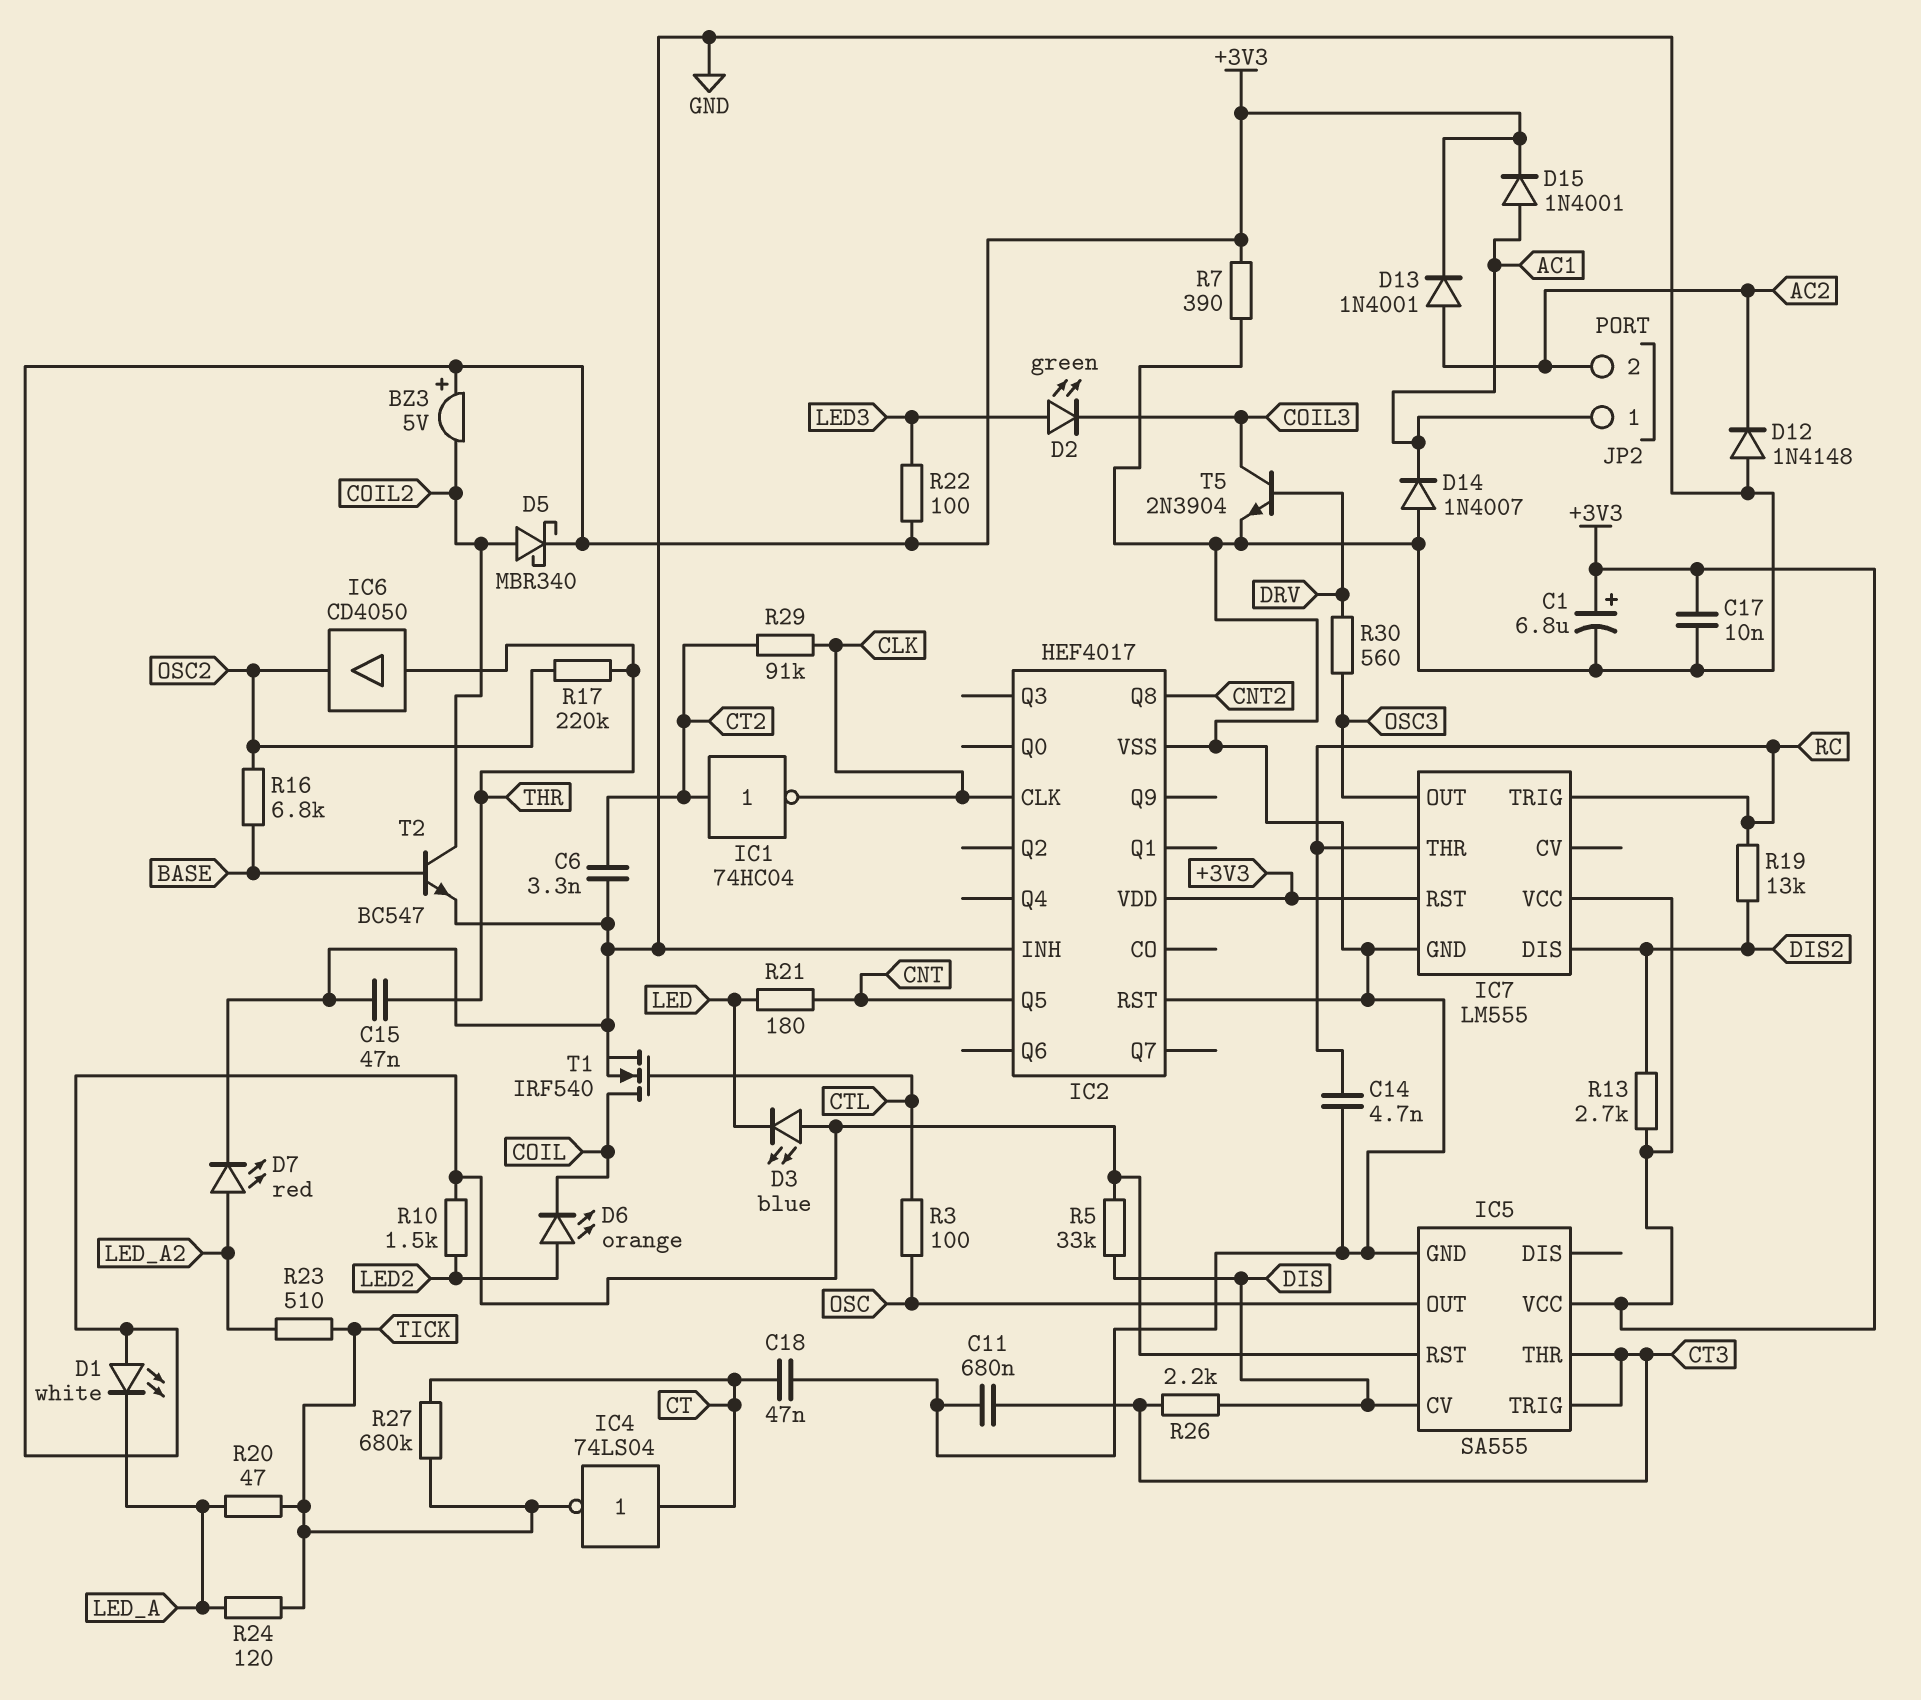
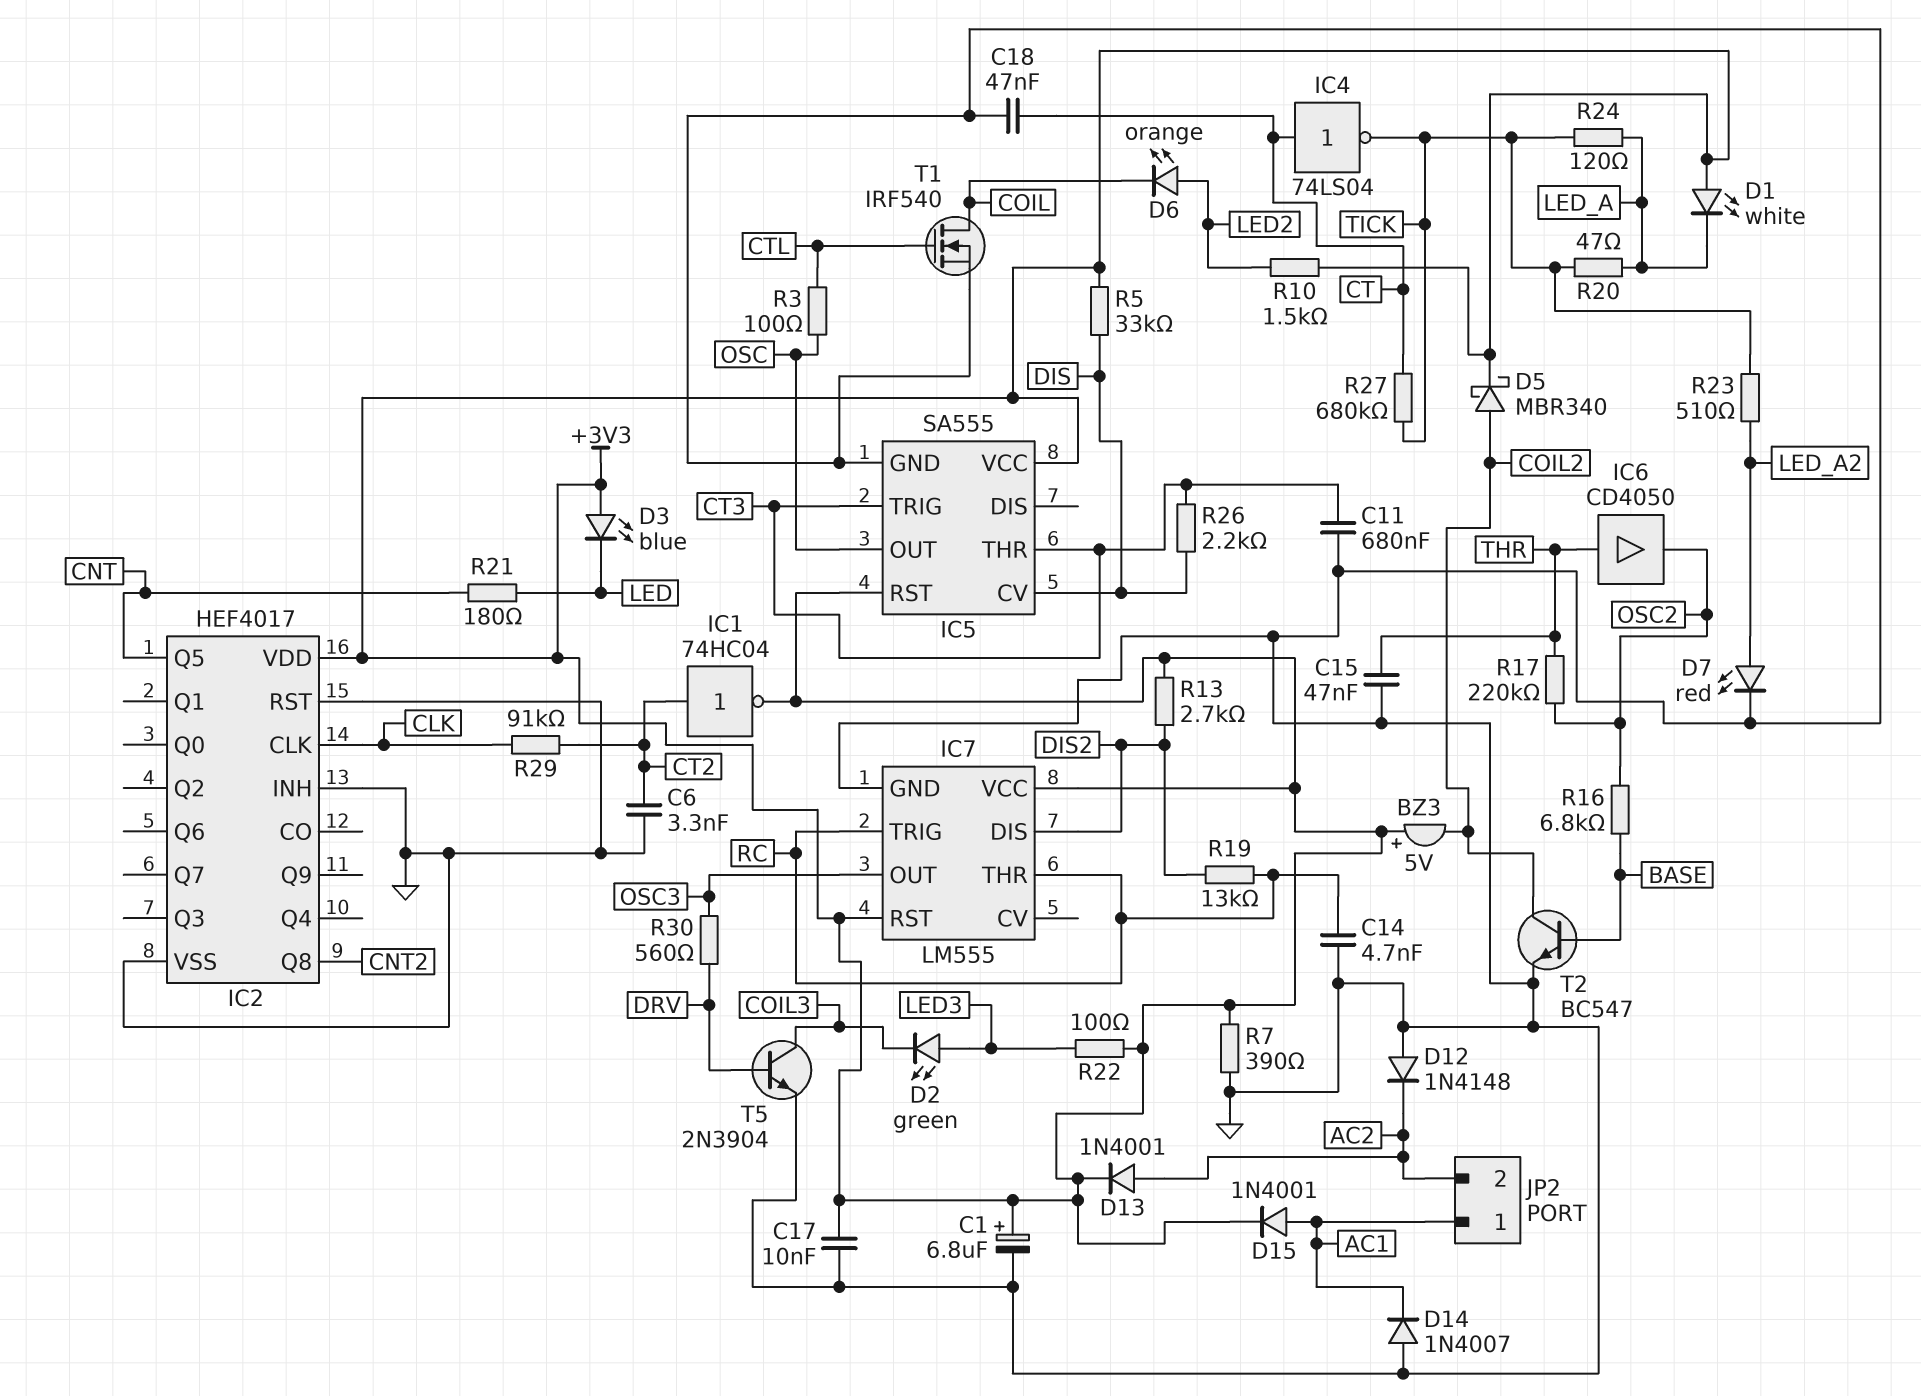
IC1: NOT 74HC04 (in CT2, out CLK) -> NOT 74HC04 (in CT2, out +3V3)

